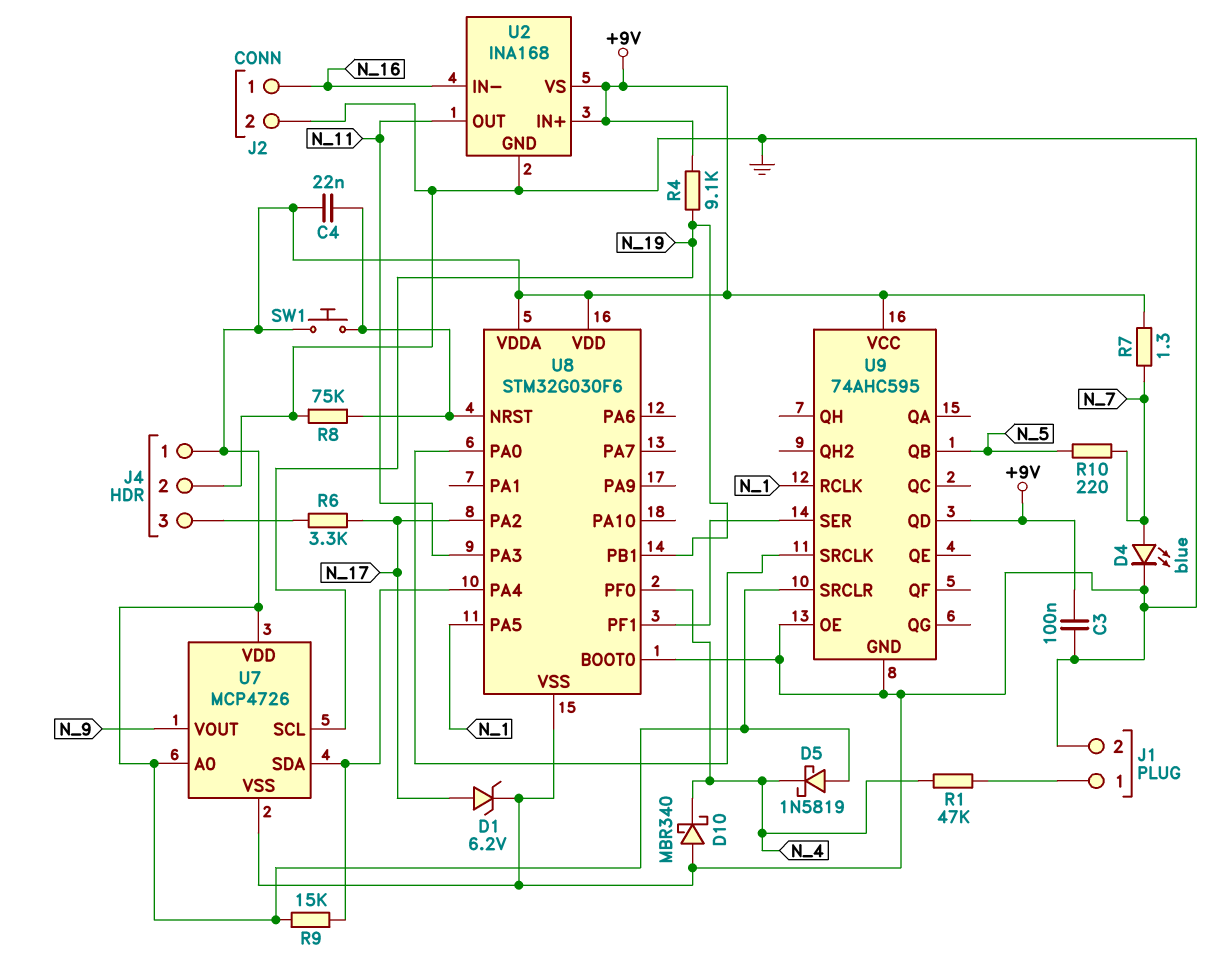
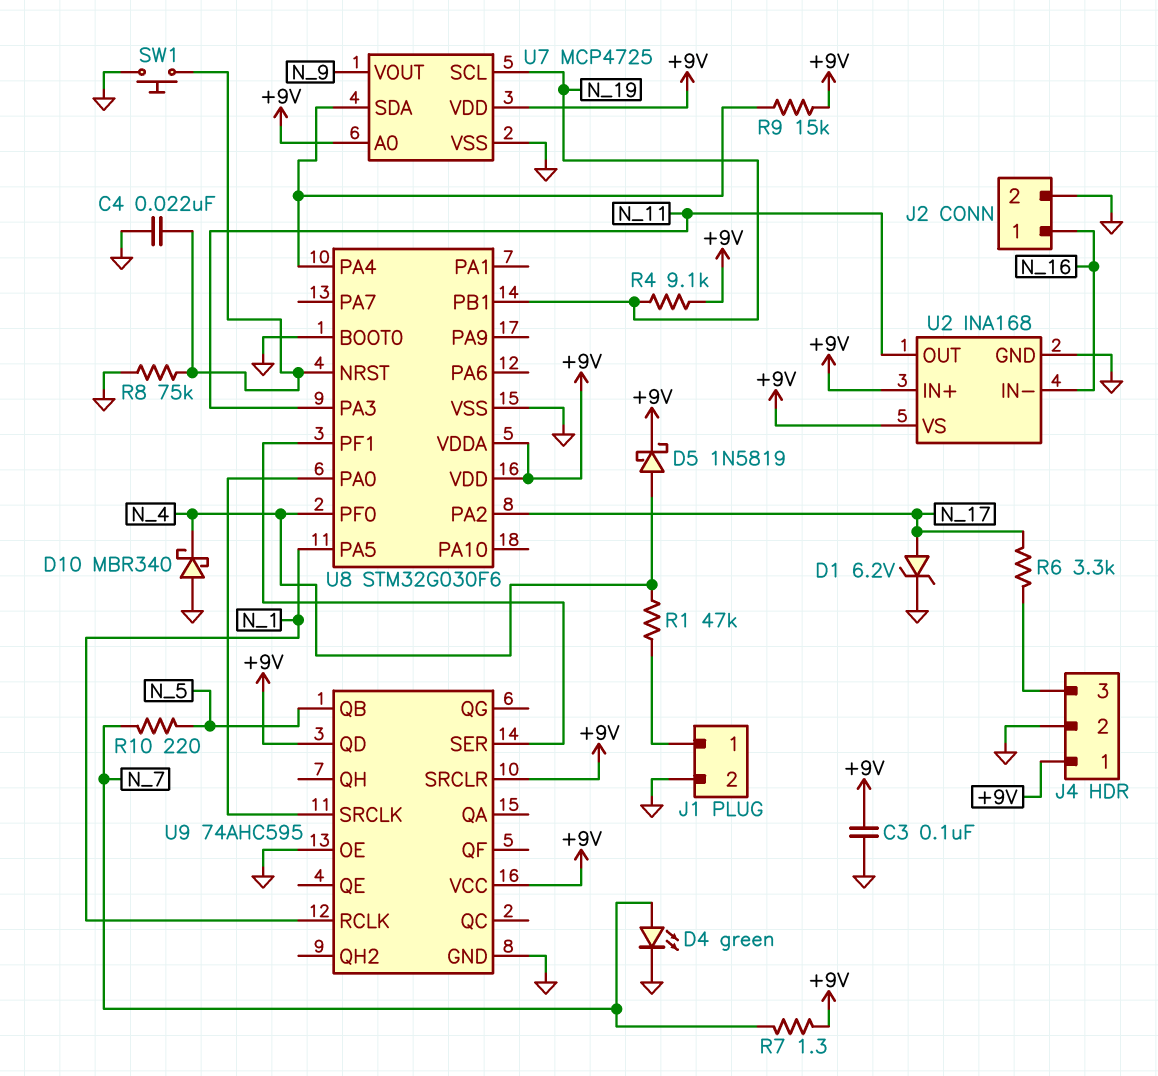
C4: 22nF (+9V, U8/NRST) -> 22nF (GND, U8/NRST)
D4: LED blue (A N_7, K GND) -> LED green (A N_7, K GND)
D5: schottky 1N5819 (A +9V, K N_4) -> schottky 1N5819 (A N_4, K +9V)
SW1: button (+9V, U8/NRST) -> button (GND, U8/NRST)
U7: MCP4726 -> MCP4725

